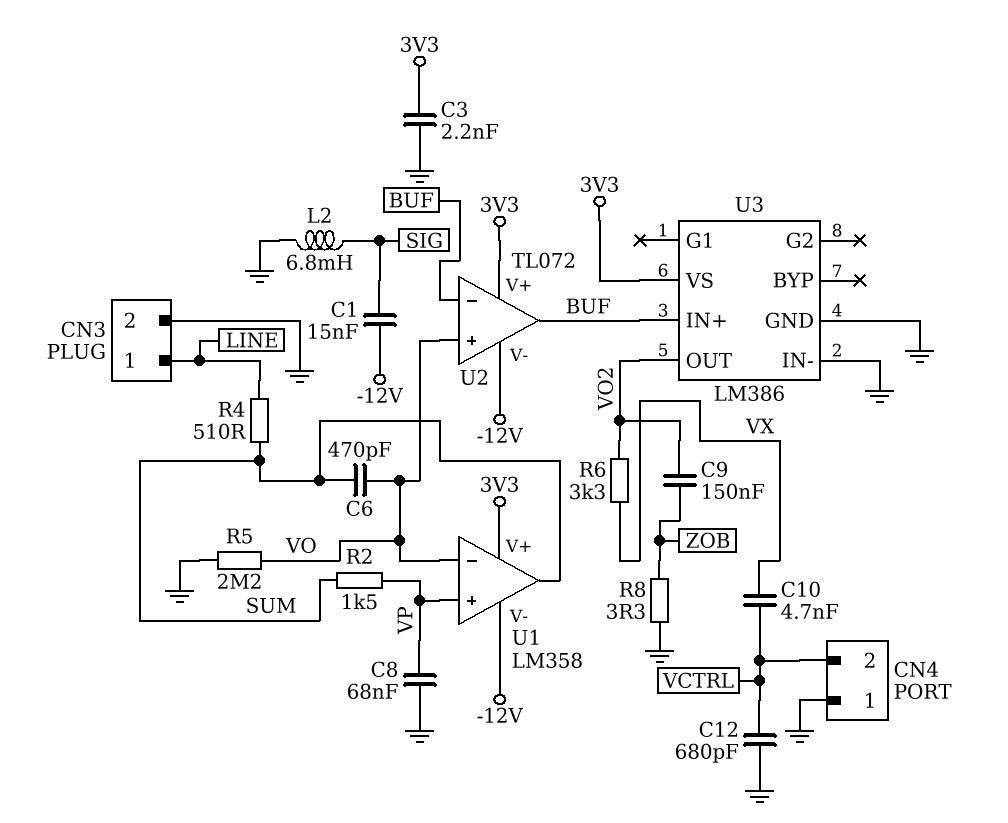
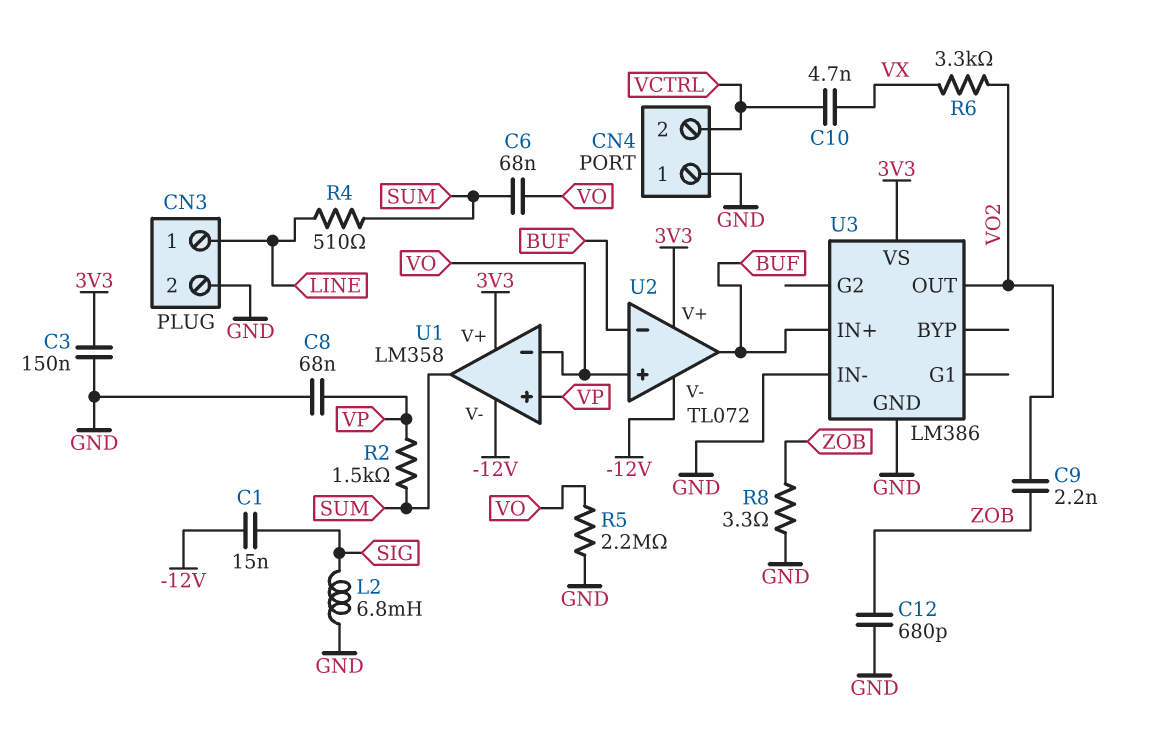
C3: 2.2nF (3V3, GND) -> 150nF (3V3, GND)
C6: 470pF (SUM, VO) -> 68nF (SUM, VO)
C9: 150nF (VO2, ZOB) -> 2.2nF (VO2, ZOB)
C12: 680pF (GND, VCTRL) -> 680pF (GND, ZOB)

